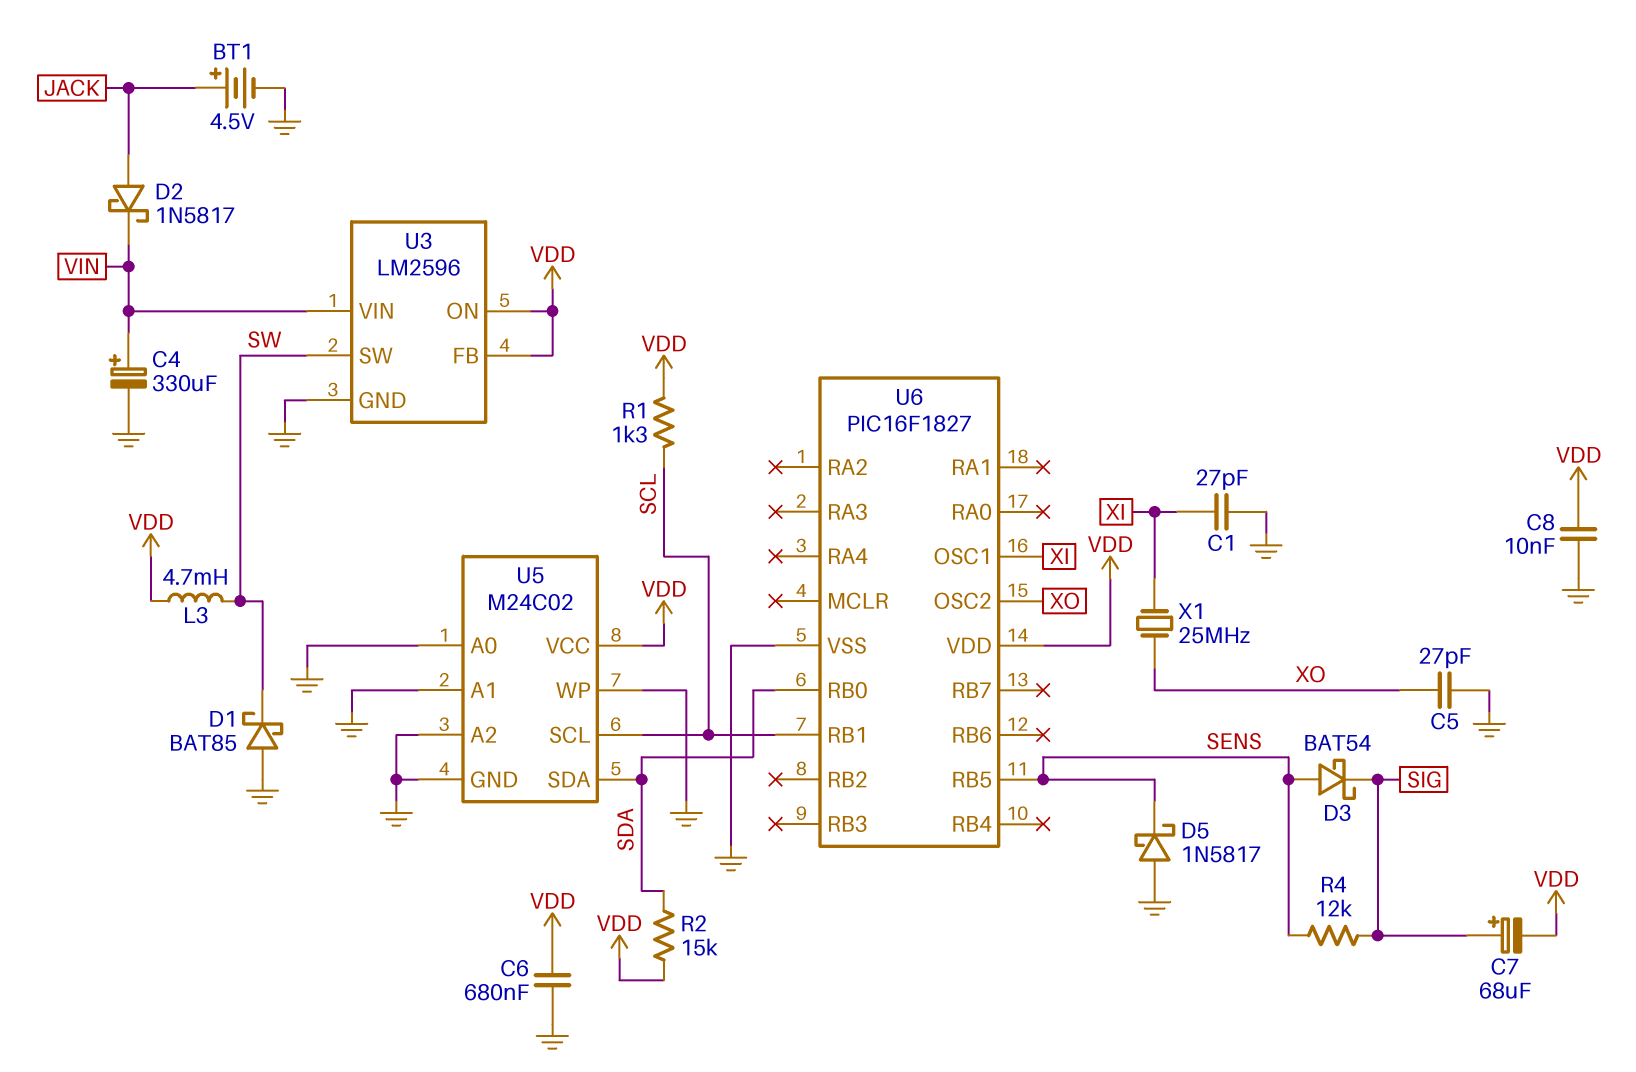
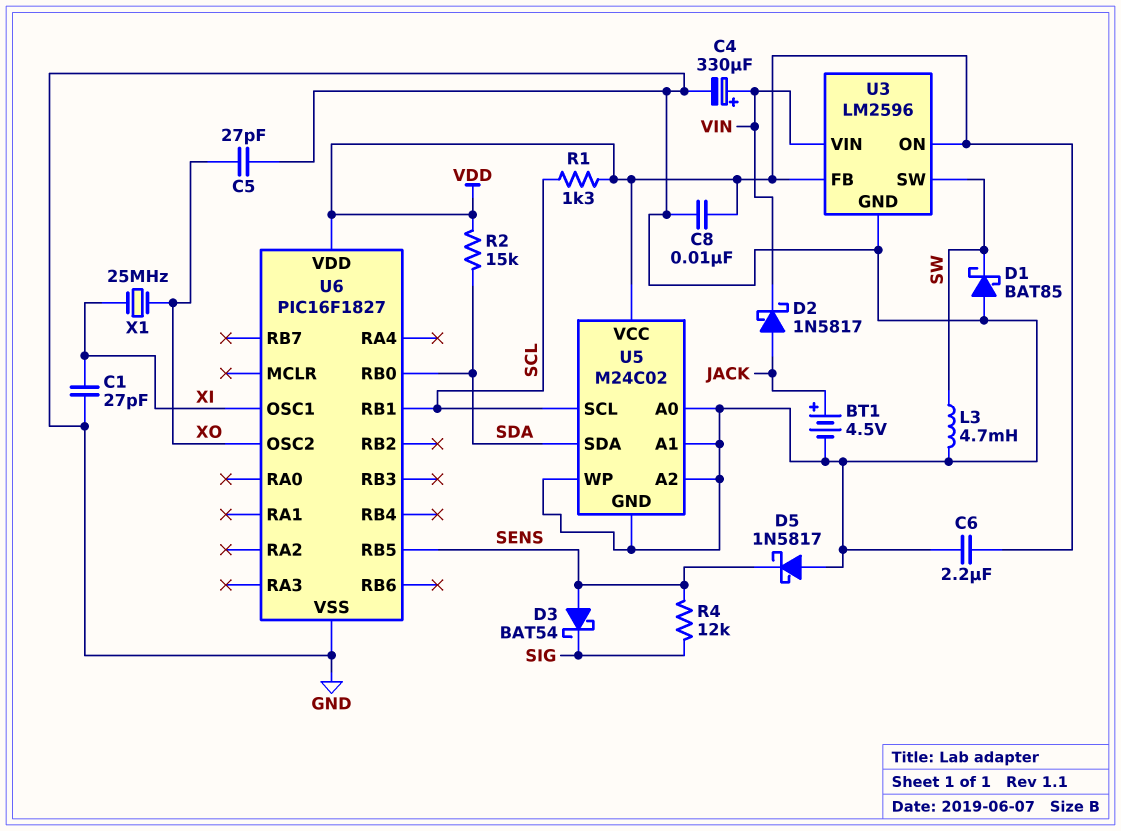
C6: 680nF (GND, VDD) -> 2.2uF (GND, VDD)
C7: 68uF (plus SIG, minus VDD) -> none
L3: 4.7mH (SW, VDD) -> 4.7mH (GND, SW)

